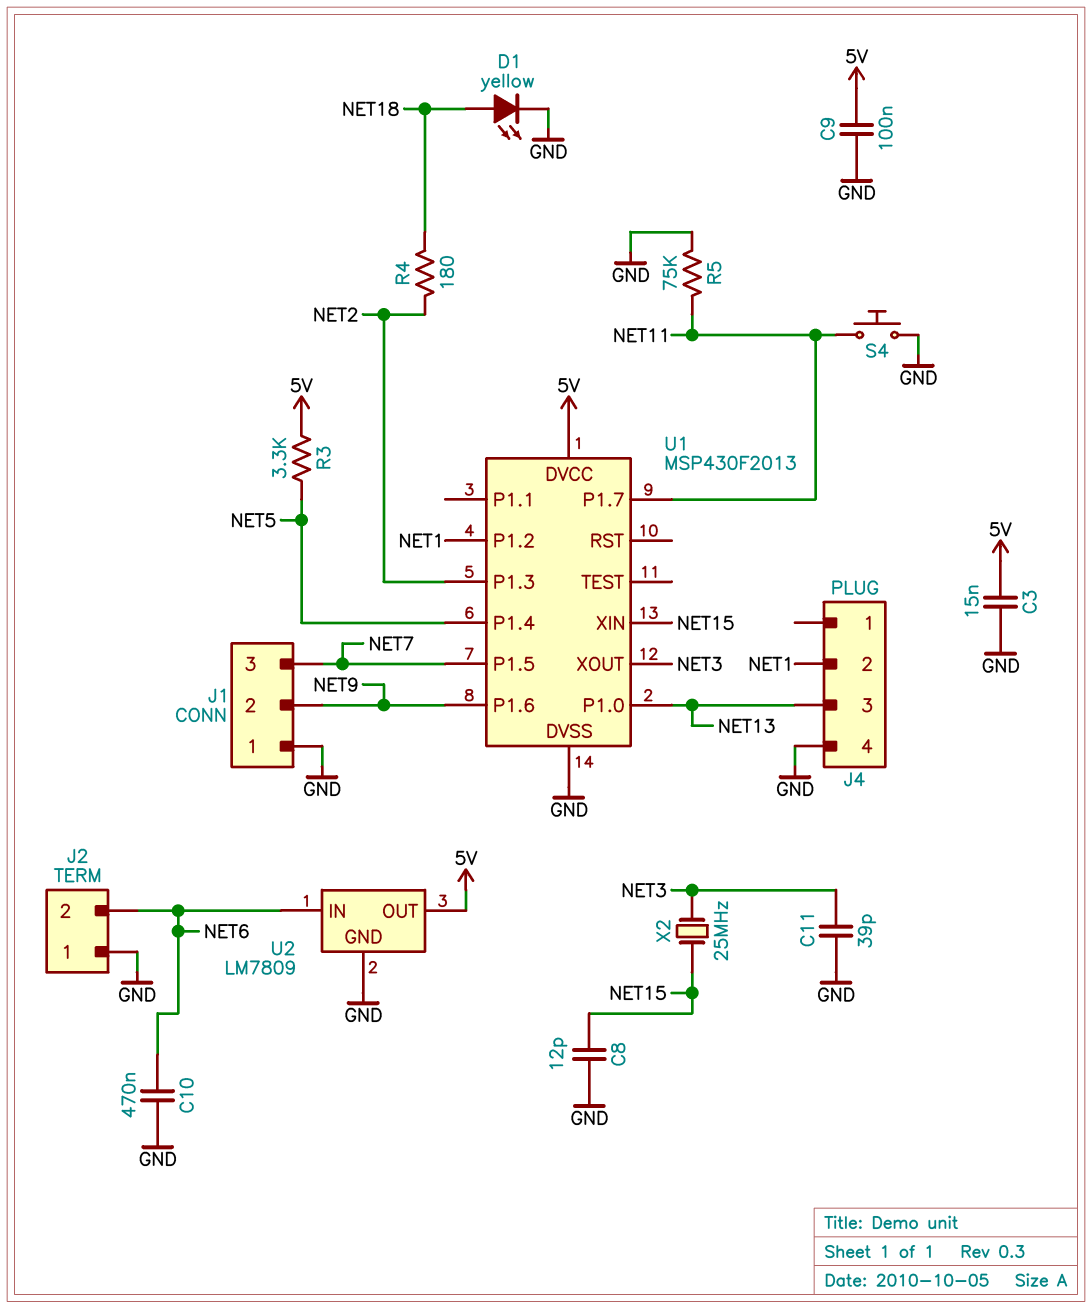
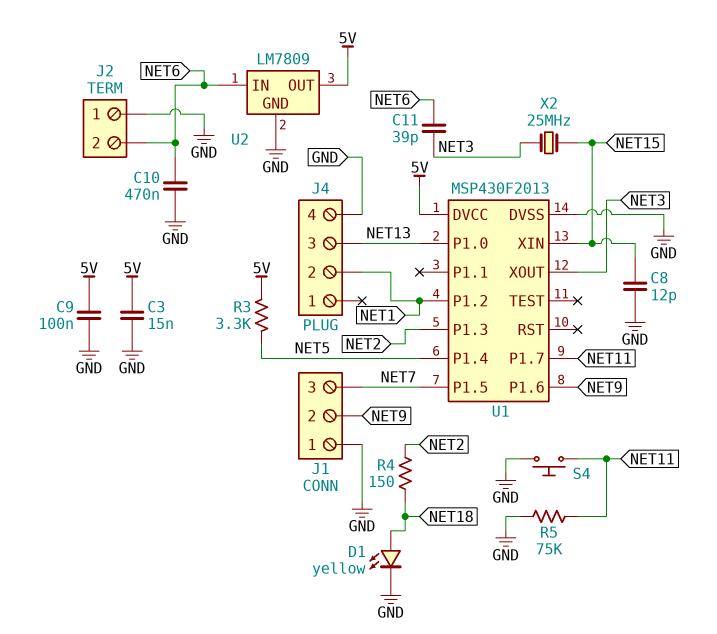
C11: 39pF (GND, NET3) -> 39pF (NET3, NET6)
R4: 180 (NET2, NET18) -> 150 (NET2, NET18)

